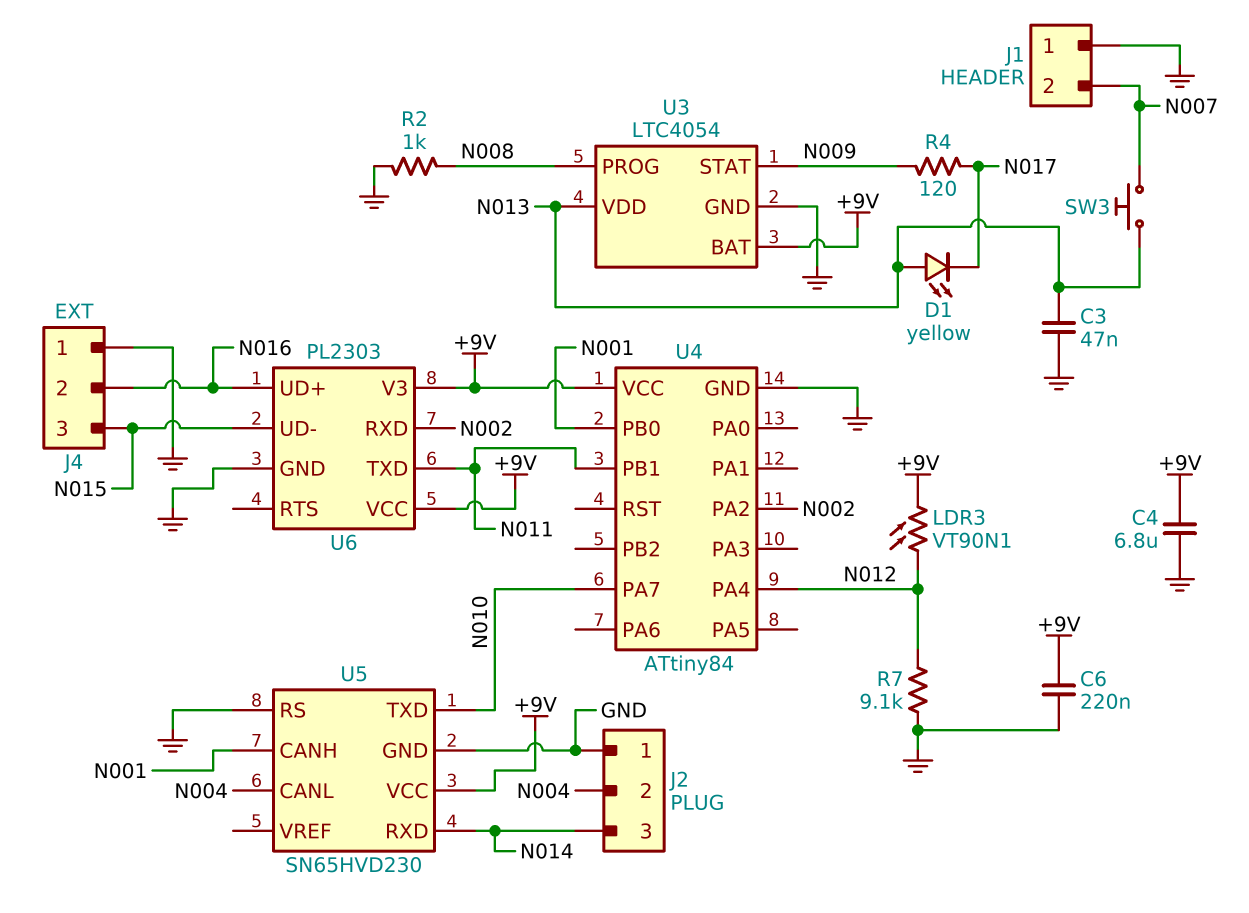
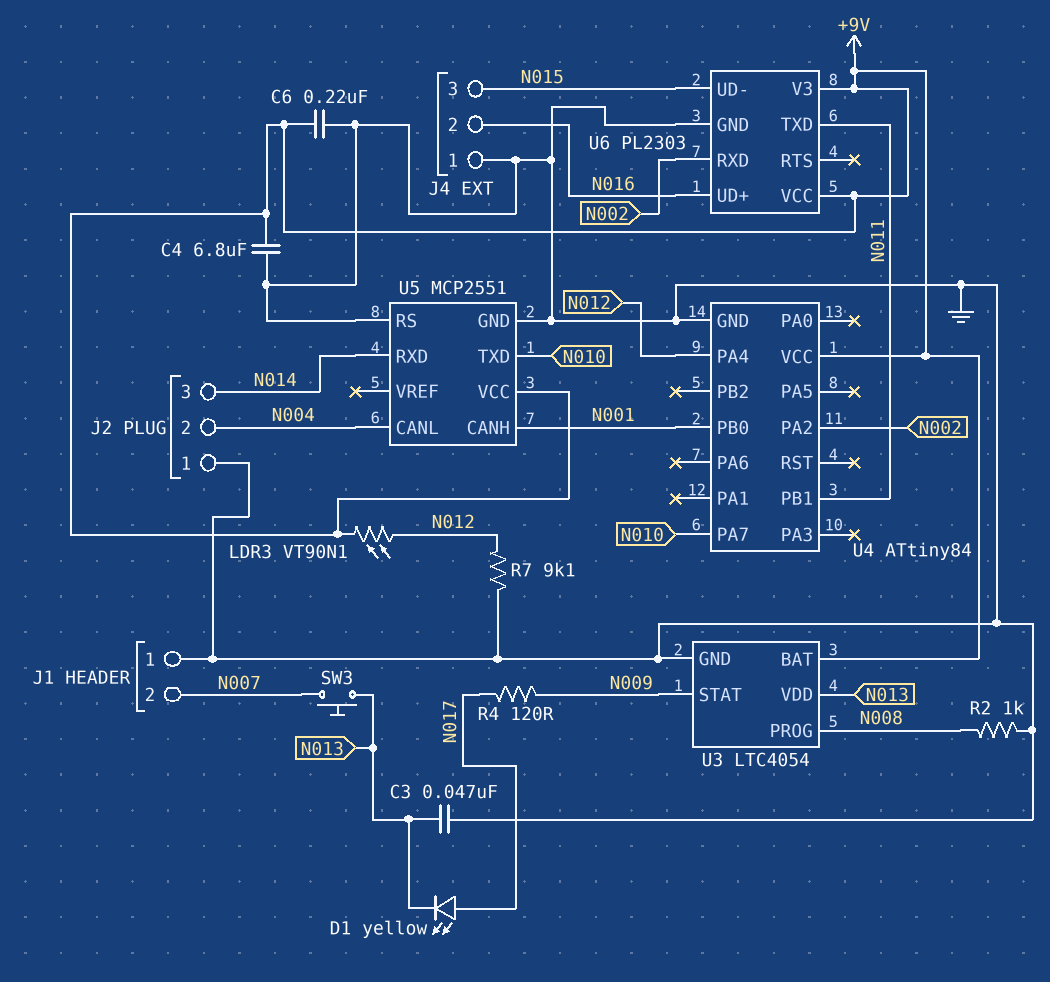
D1: LED yellow (A N013, K N017) -> LED yellow (A N017, K N013)
U5: SN65HVD230 -> MCP2551

